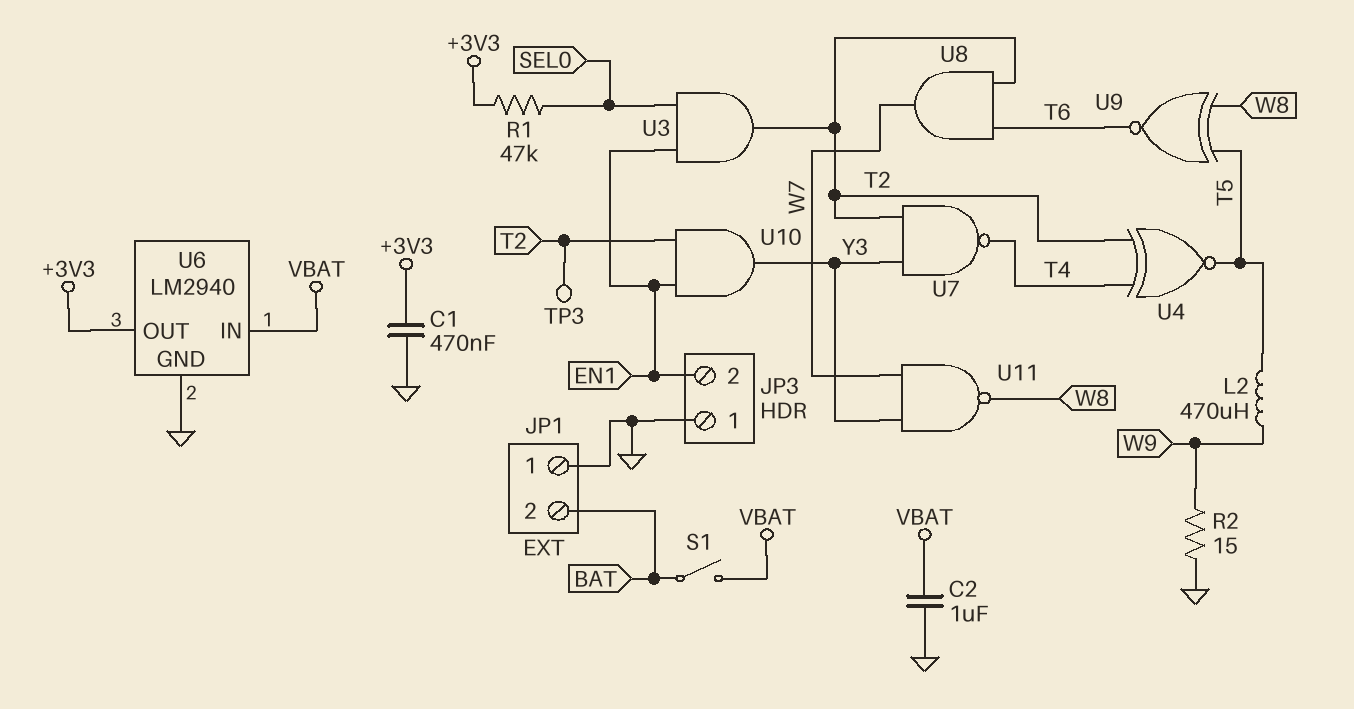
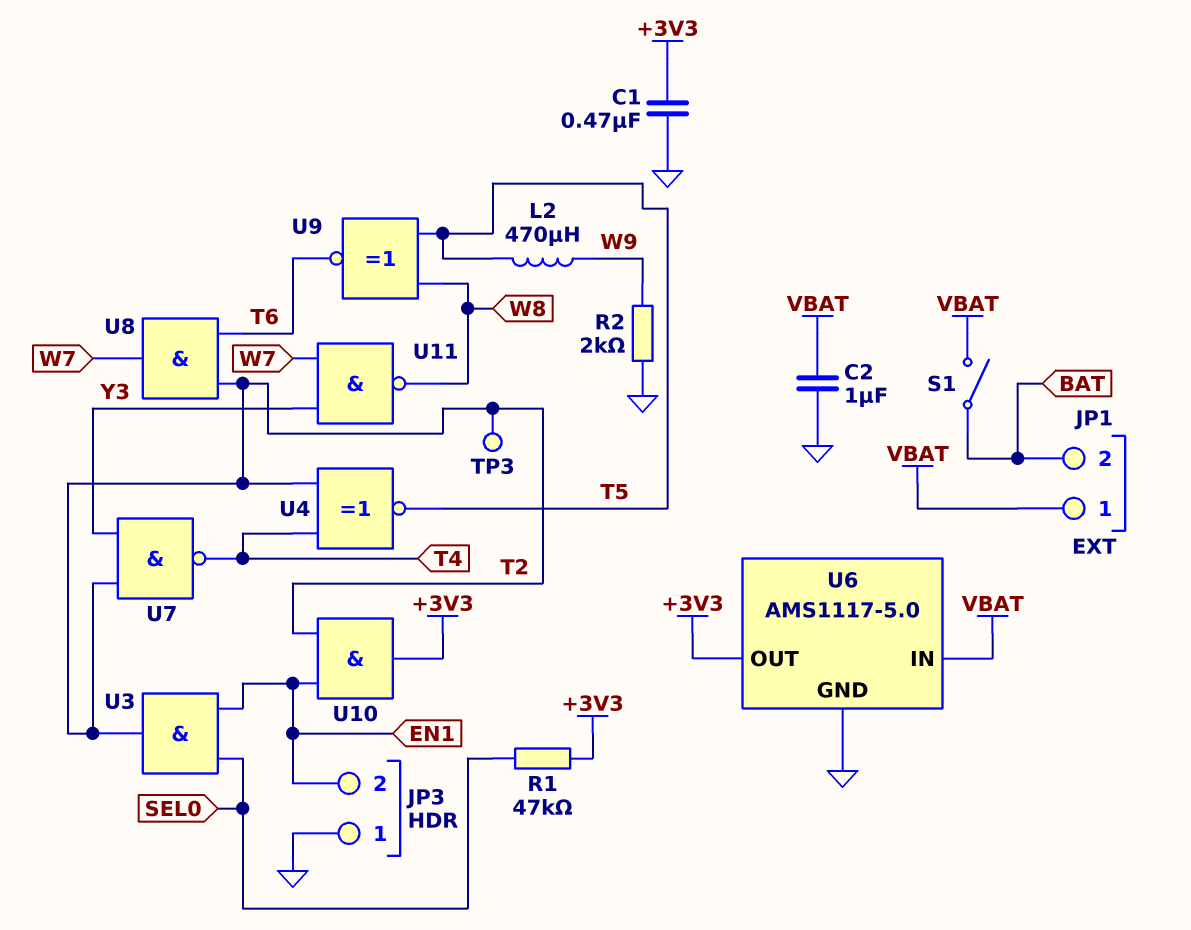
JP1 pin 1: GND -> VBAT
R2: 15 (GND, W9) -> 2k (GND, W9)
U6: LM2940 -> AMS1117-5.0
U10: AND (in EN1, in T2, out Y3) -> AND (in EN1, in T2, out +3V3)

